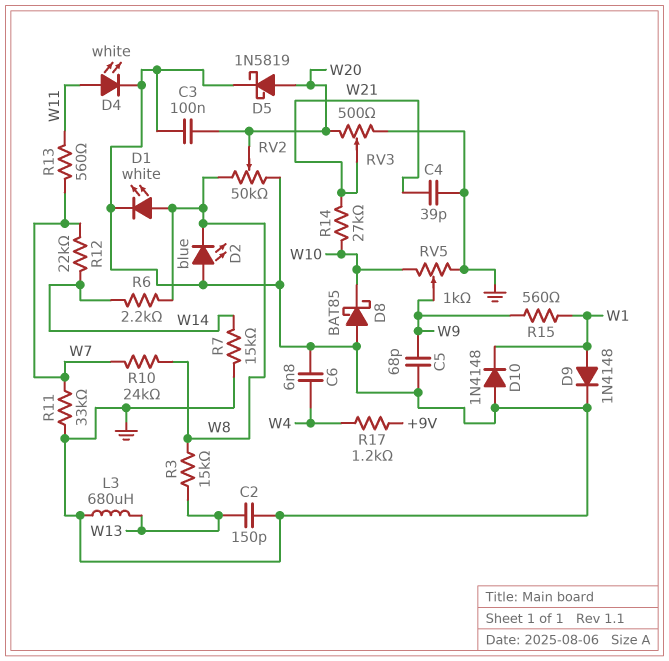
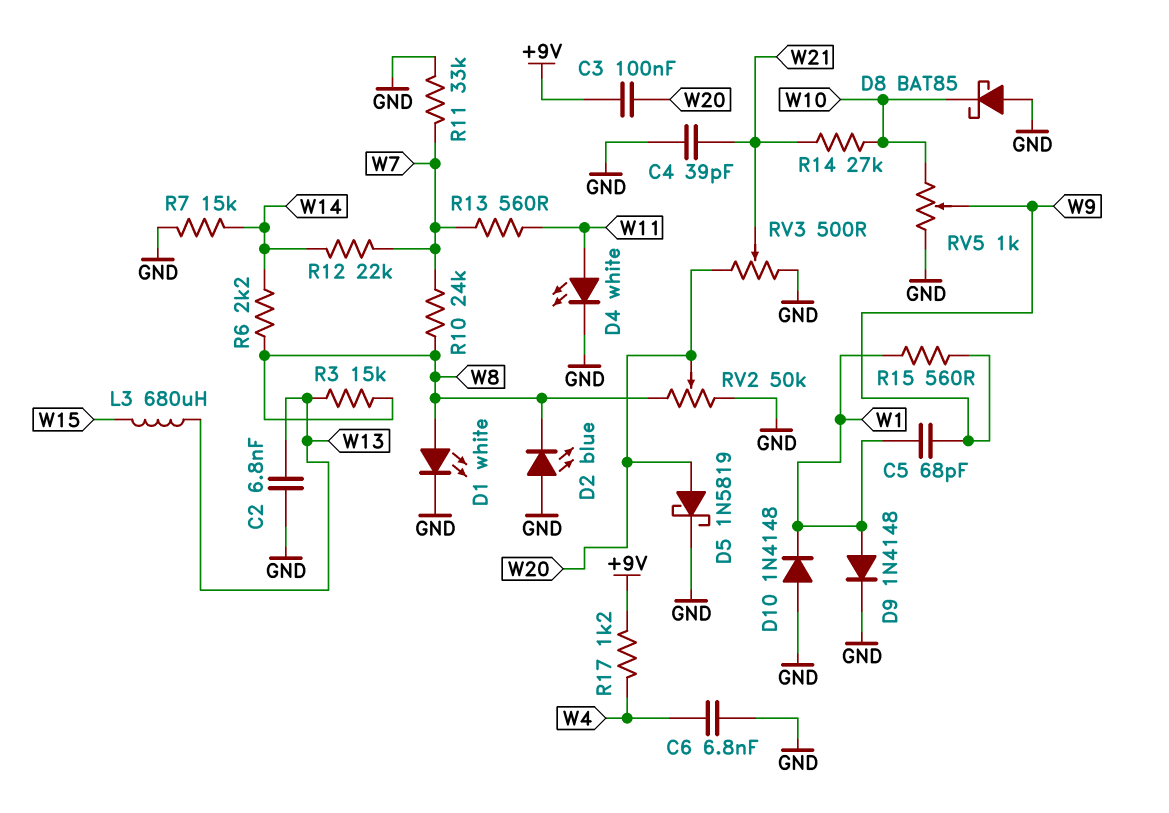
C2: 150pF (GND, W13) -> 6.8nF (GND, W13)
C3: 100nF (GND, W20) -> 100nF (+9V, W20)
C5: 68pF (GND, W9) -> 68pF (W1, W9)
L3: 680uH (GND, W13) -> 680uH (W13, W15)

